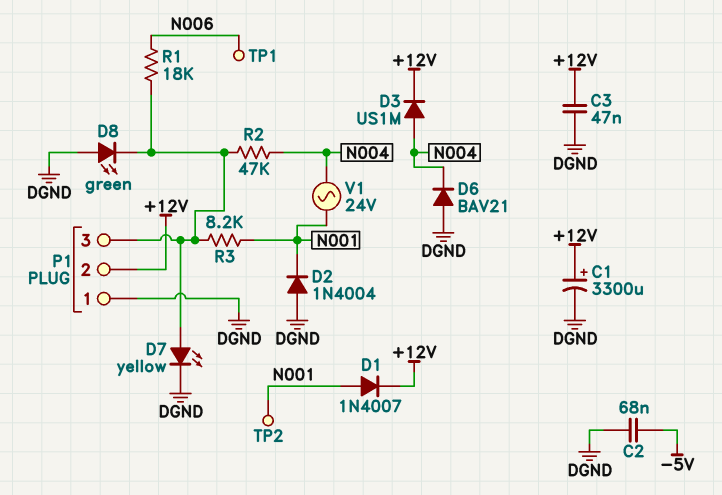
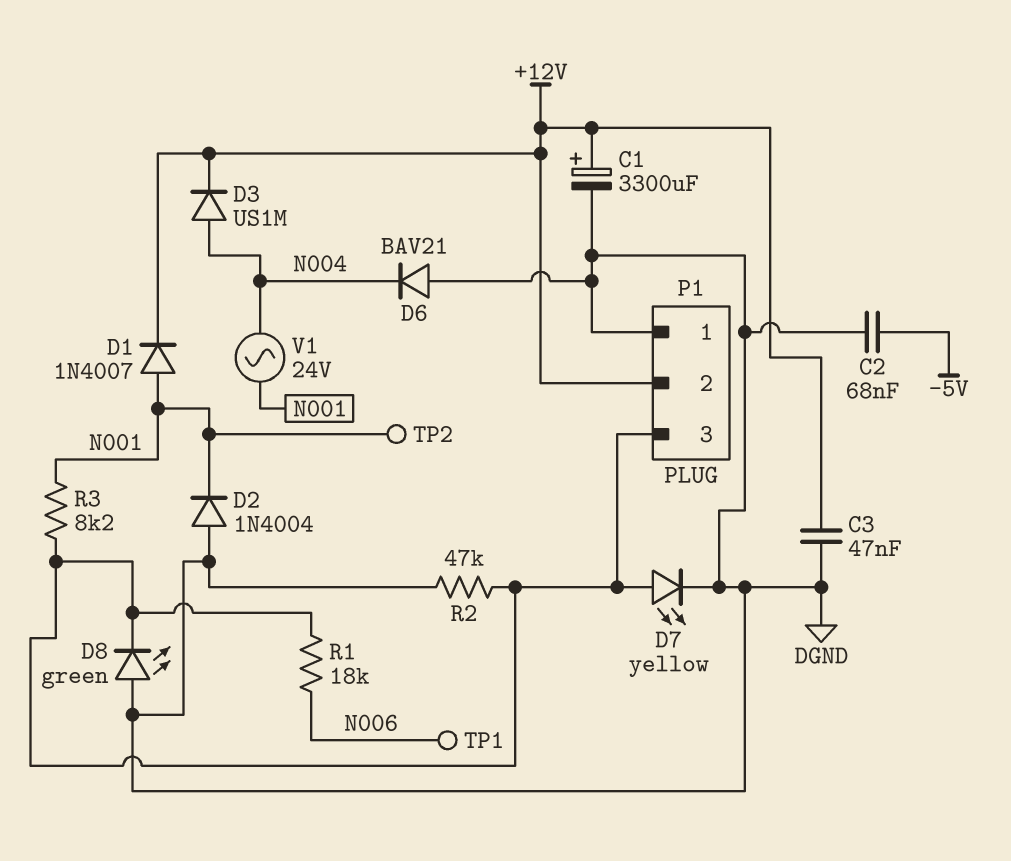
R2: 47k (N004, P1/3) -> 47k (DGND, P1/3)

